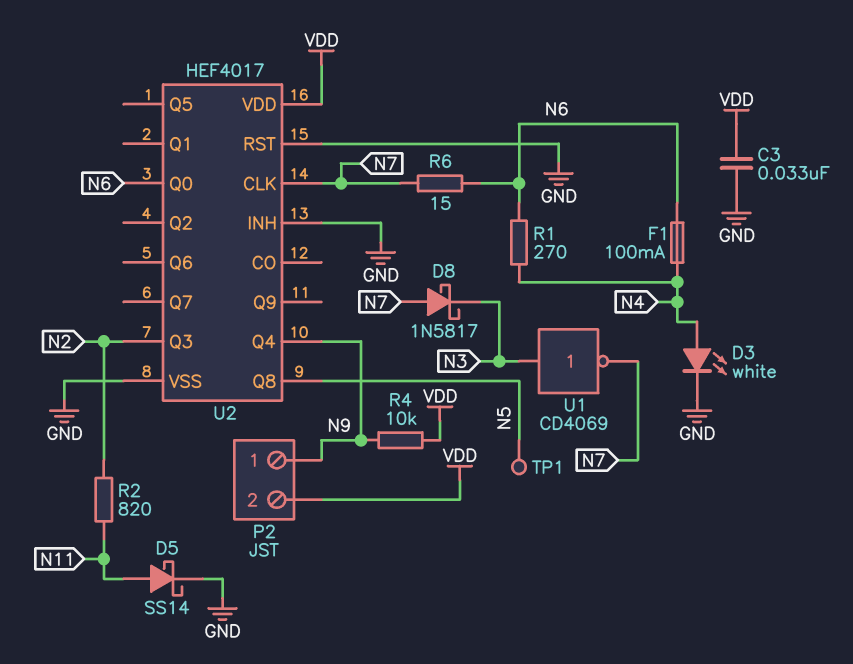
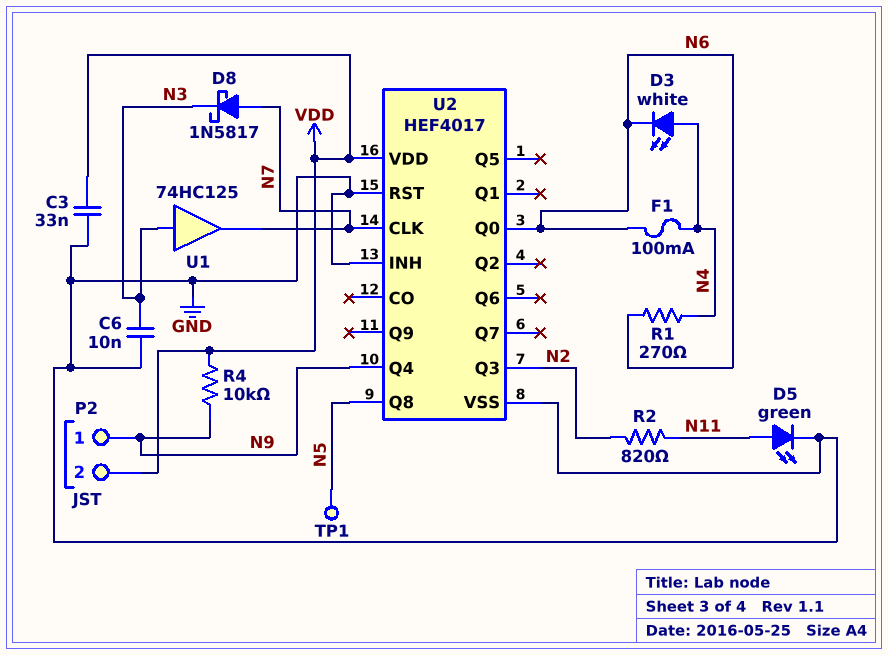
C6: none -> 10nF (GND, N3)
D3: LED white (A N4, K GND) -> LED white (A N4, K N6)
D5: schottky SS14 (A N11, K GND) -> LED green (A N11, K GND)
R6: 15 (N6, N7) -> none
U1: NOT CD4069 (in N3, out N7) -> buffer 74HC125 (in N3, out N7)

